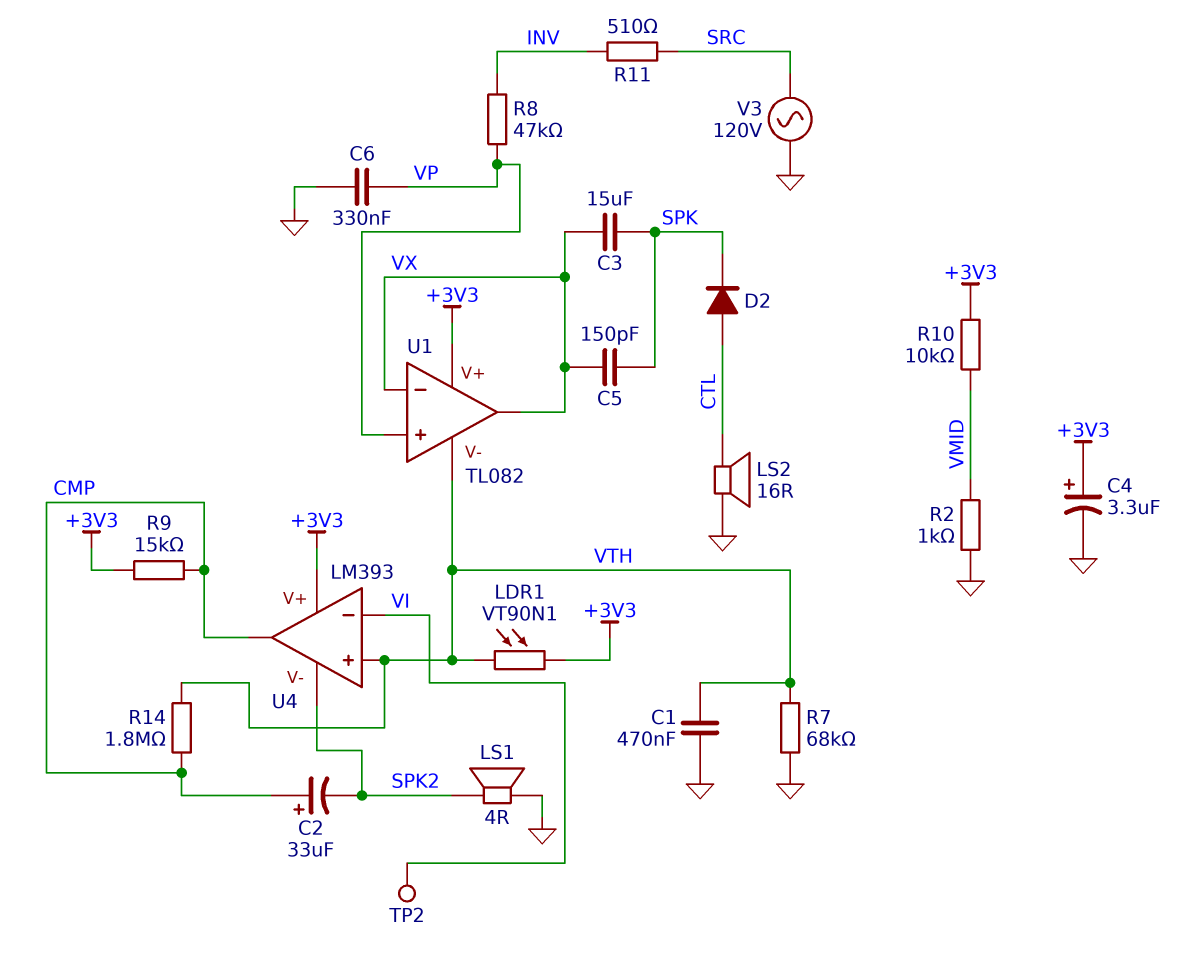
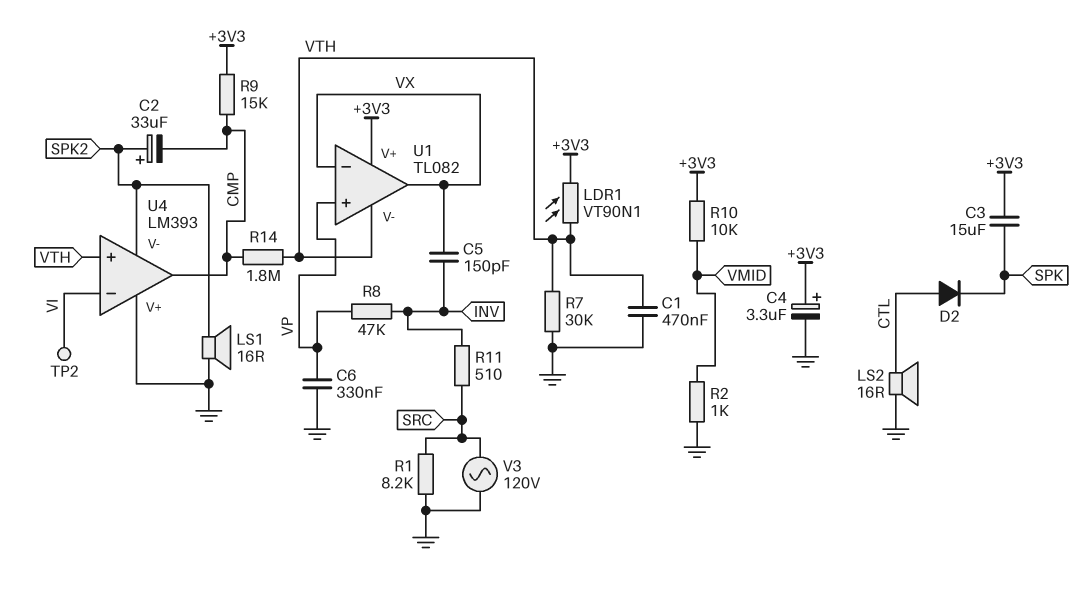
C2: 33uF (plus CMP, minus SPK2) -> 33uF (plus SPK2, minus CMP)
C3: 15uF (SPK, VX) -> 15uF (+3V3, SPK)
C5: 150pF (SPK, VX) -> 150pF (INV, VX)
LS1: speaker 4R (GND, SPK2) -> speaker 16R (GND, SPK2)
R1: none -> 8.2k (GND, SRC)
R7: 68k (GND, VTH) -> 30k (GND, VTH)
U4 pin V+: +3V3 -> GND

